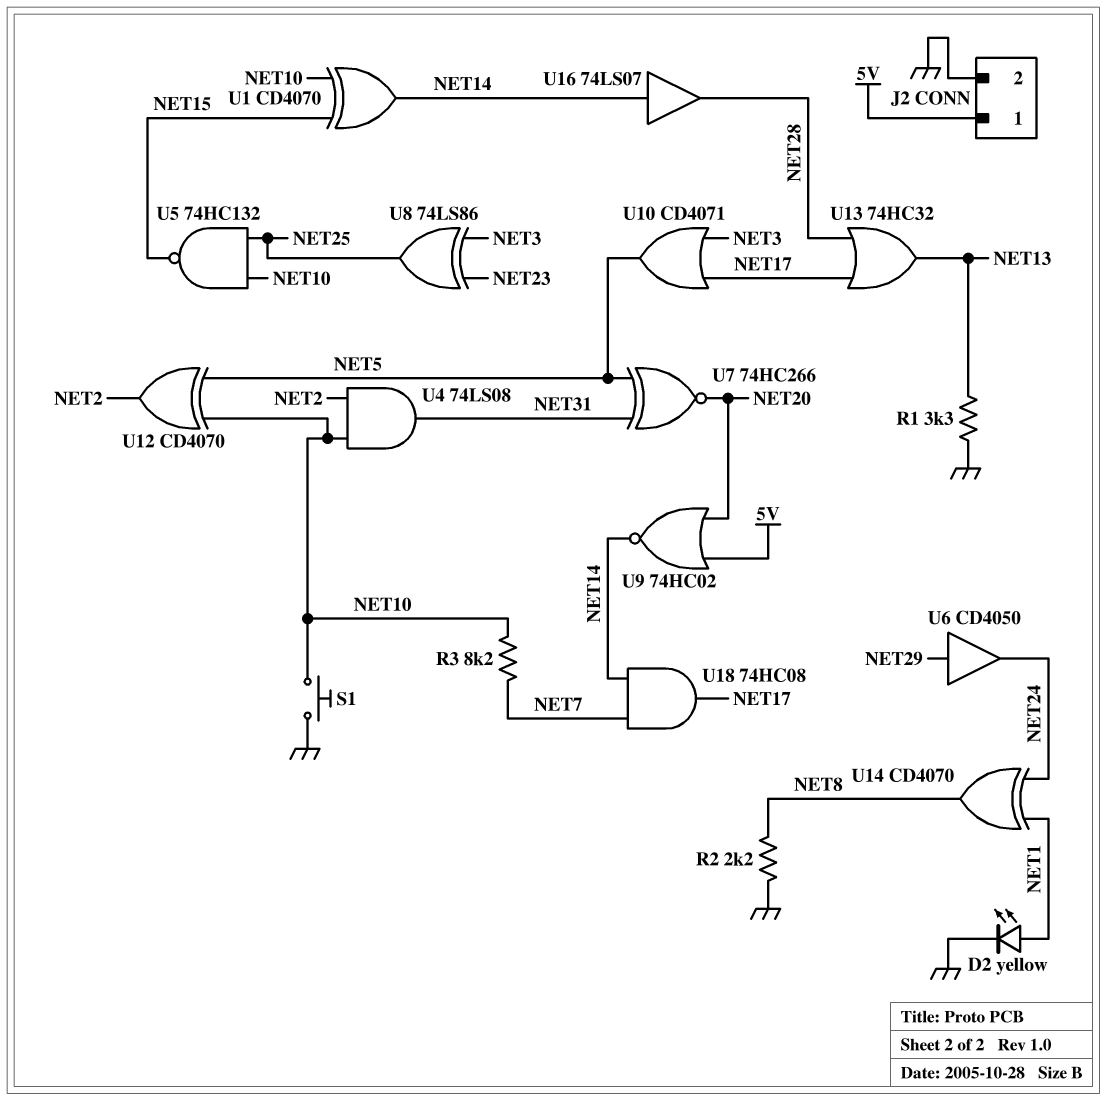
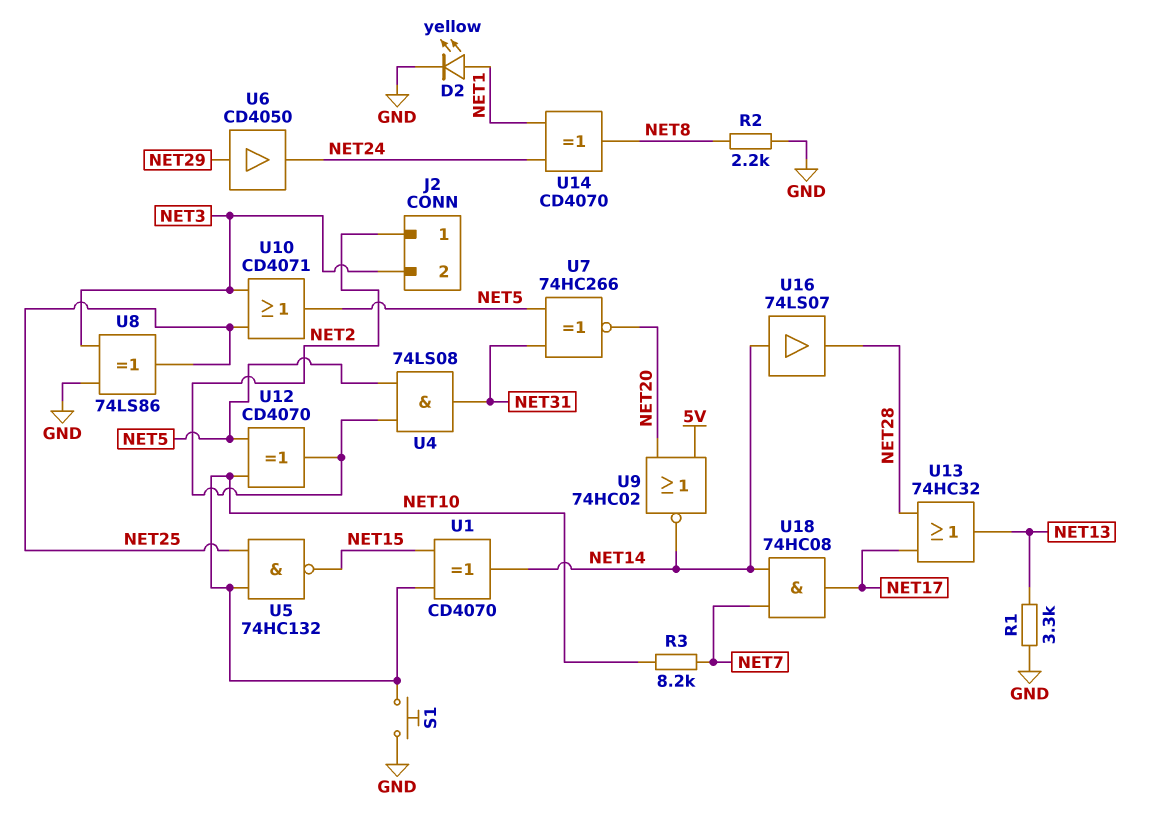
J2 pin 1: 5V -> NET2
J2 pin 2: GND -> NET3
U4: AND 74LS08 (in NET2, in NET10, out NET31) -> AND 74LS08 (in NET2, in NET5, out NET31)
U8: XOR 74LS86 (in NET3, in NET23, out NET25) -> XOR 74LS86 (in GND, in NET3, out NET25)
U10: OR CD4071 (in NET3, in NET17, out NET5) -> OR CD4071 (in NET3, in NET25, out NET5)

